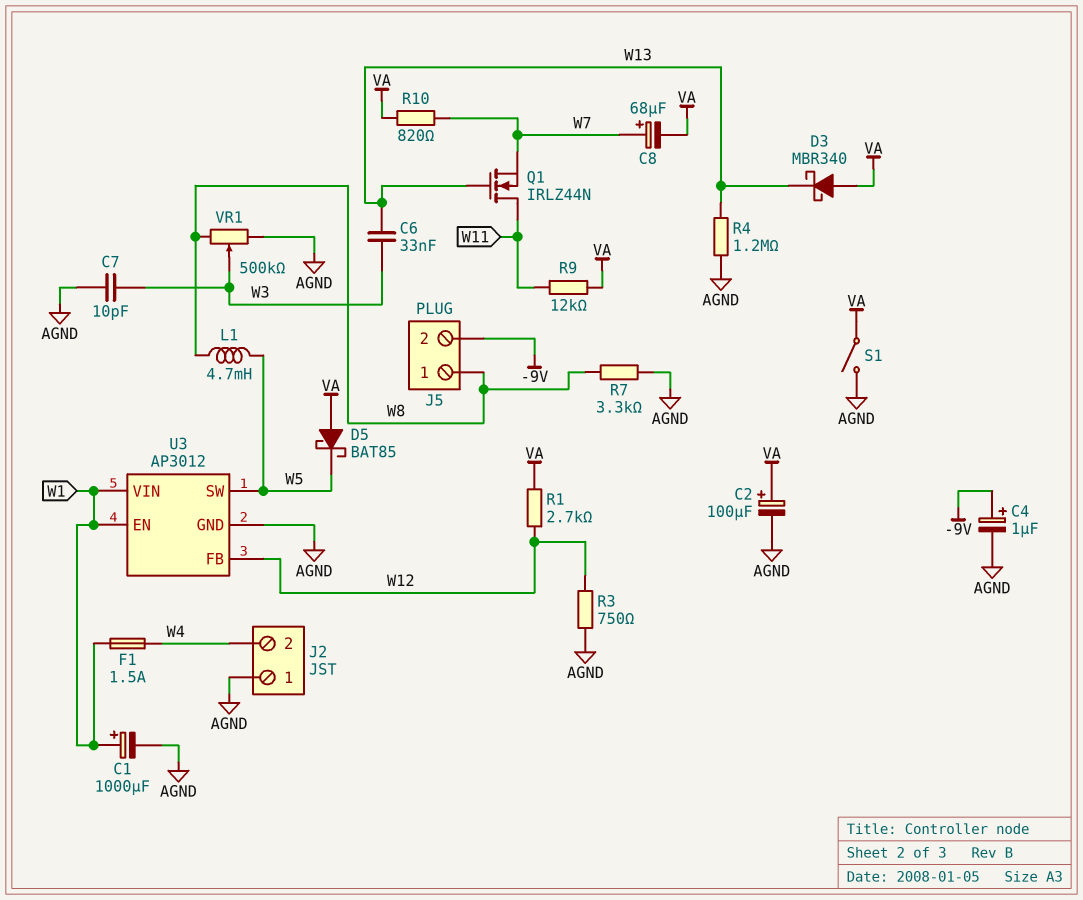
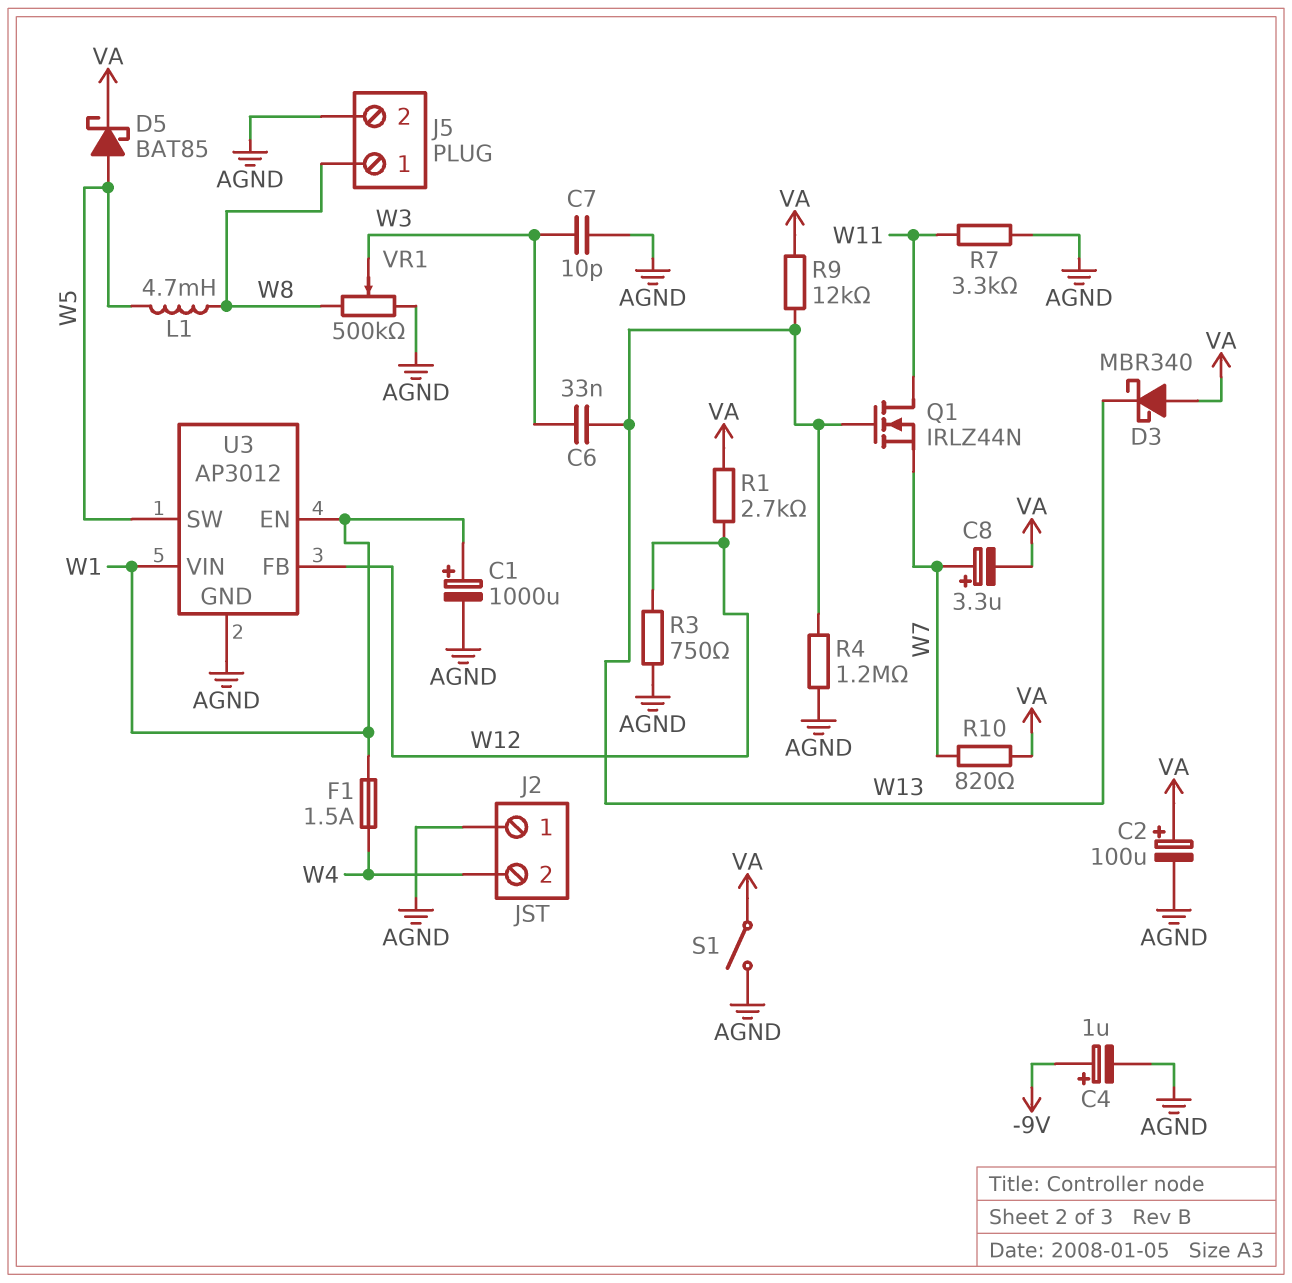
C8: 68uF (plus W7, minus VA) -> 3.3uF (plus W7, minus VA)
D5: schottky BAT85 (A VA, K W5) -> schottky BAT85 (A W5, K VA)
J5 pin 2: -9V -> AGND
R7: 3.3k (AGND, W8) -> 3.3k (AGND, W11)
R9: 12k (VA, W11) -> 12k (VA, W13)

